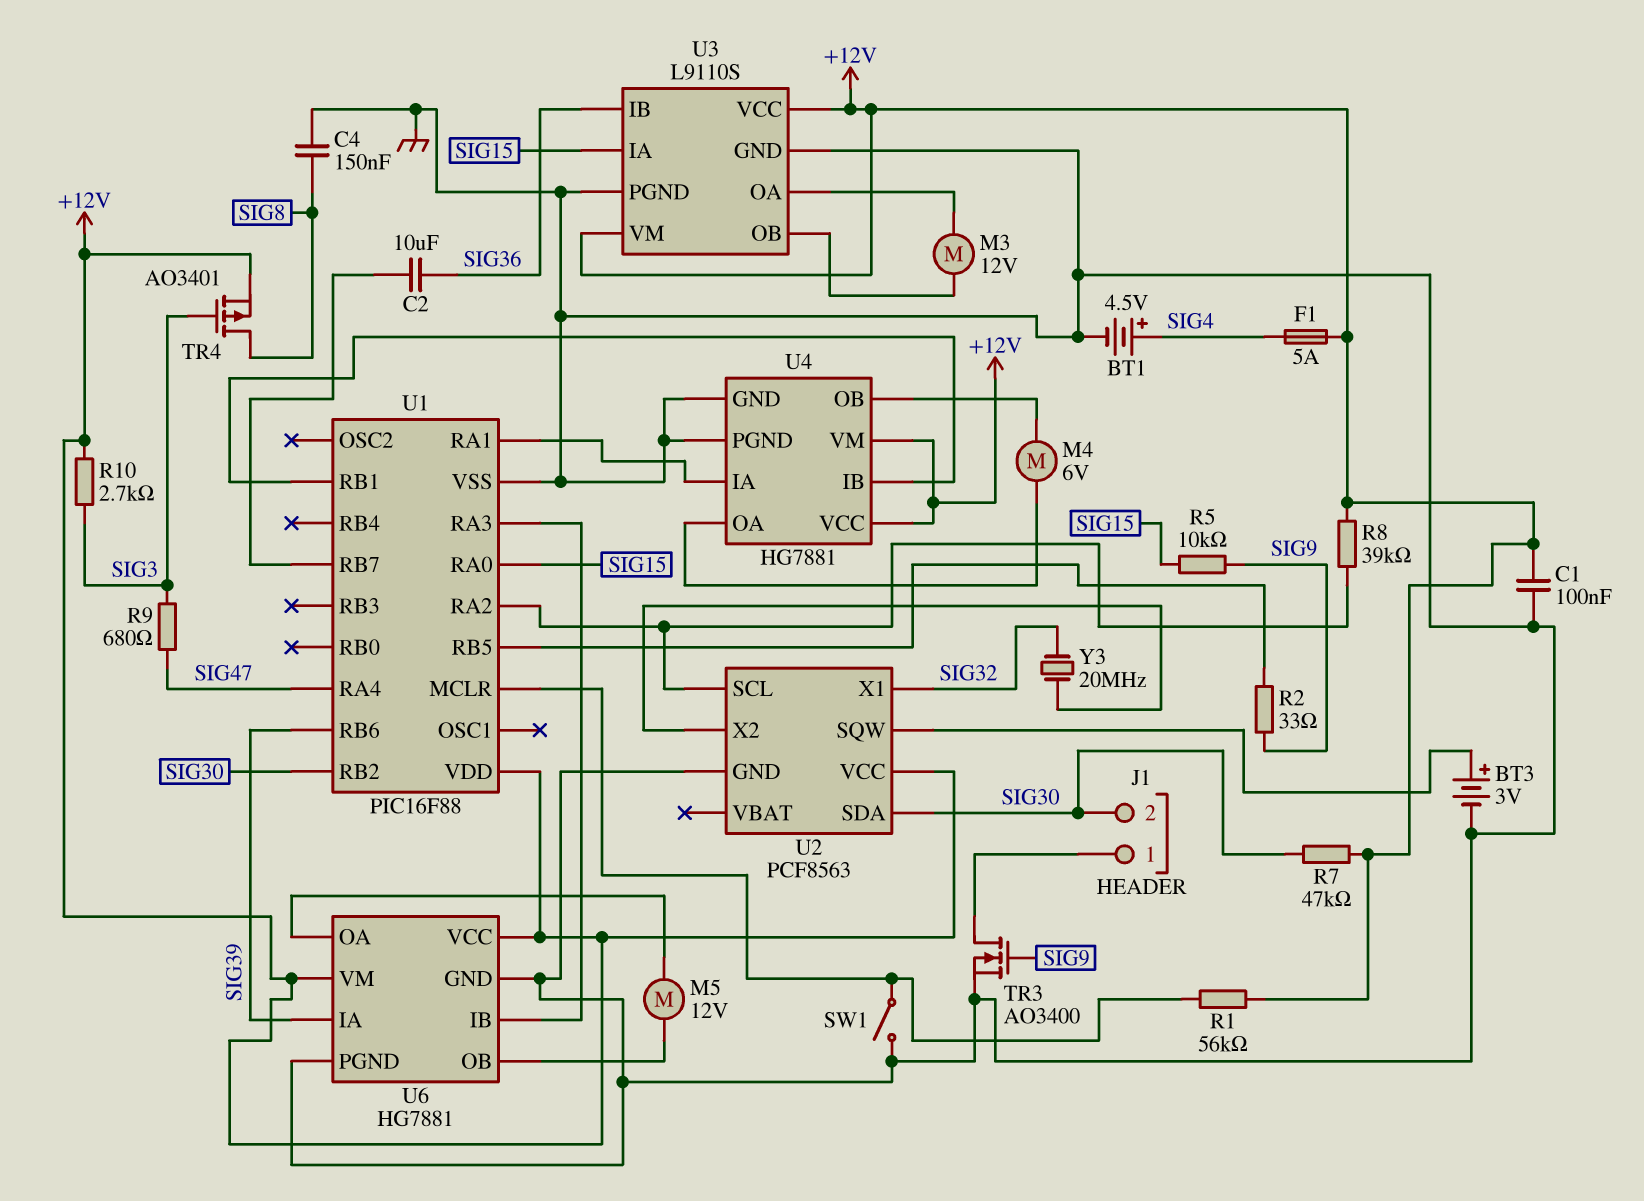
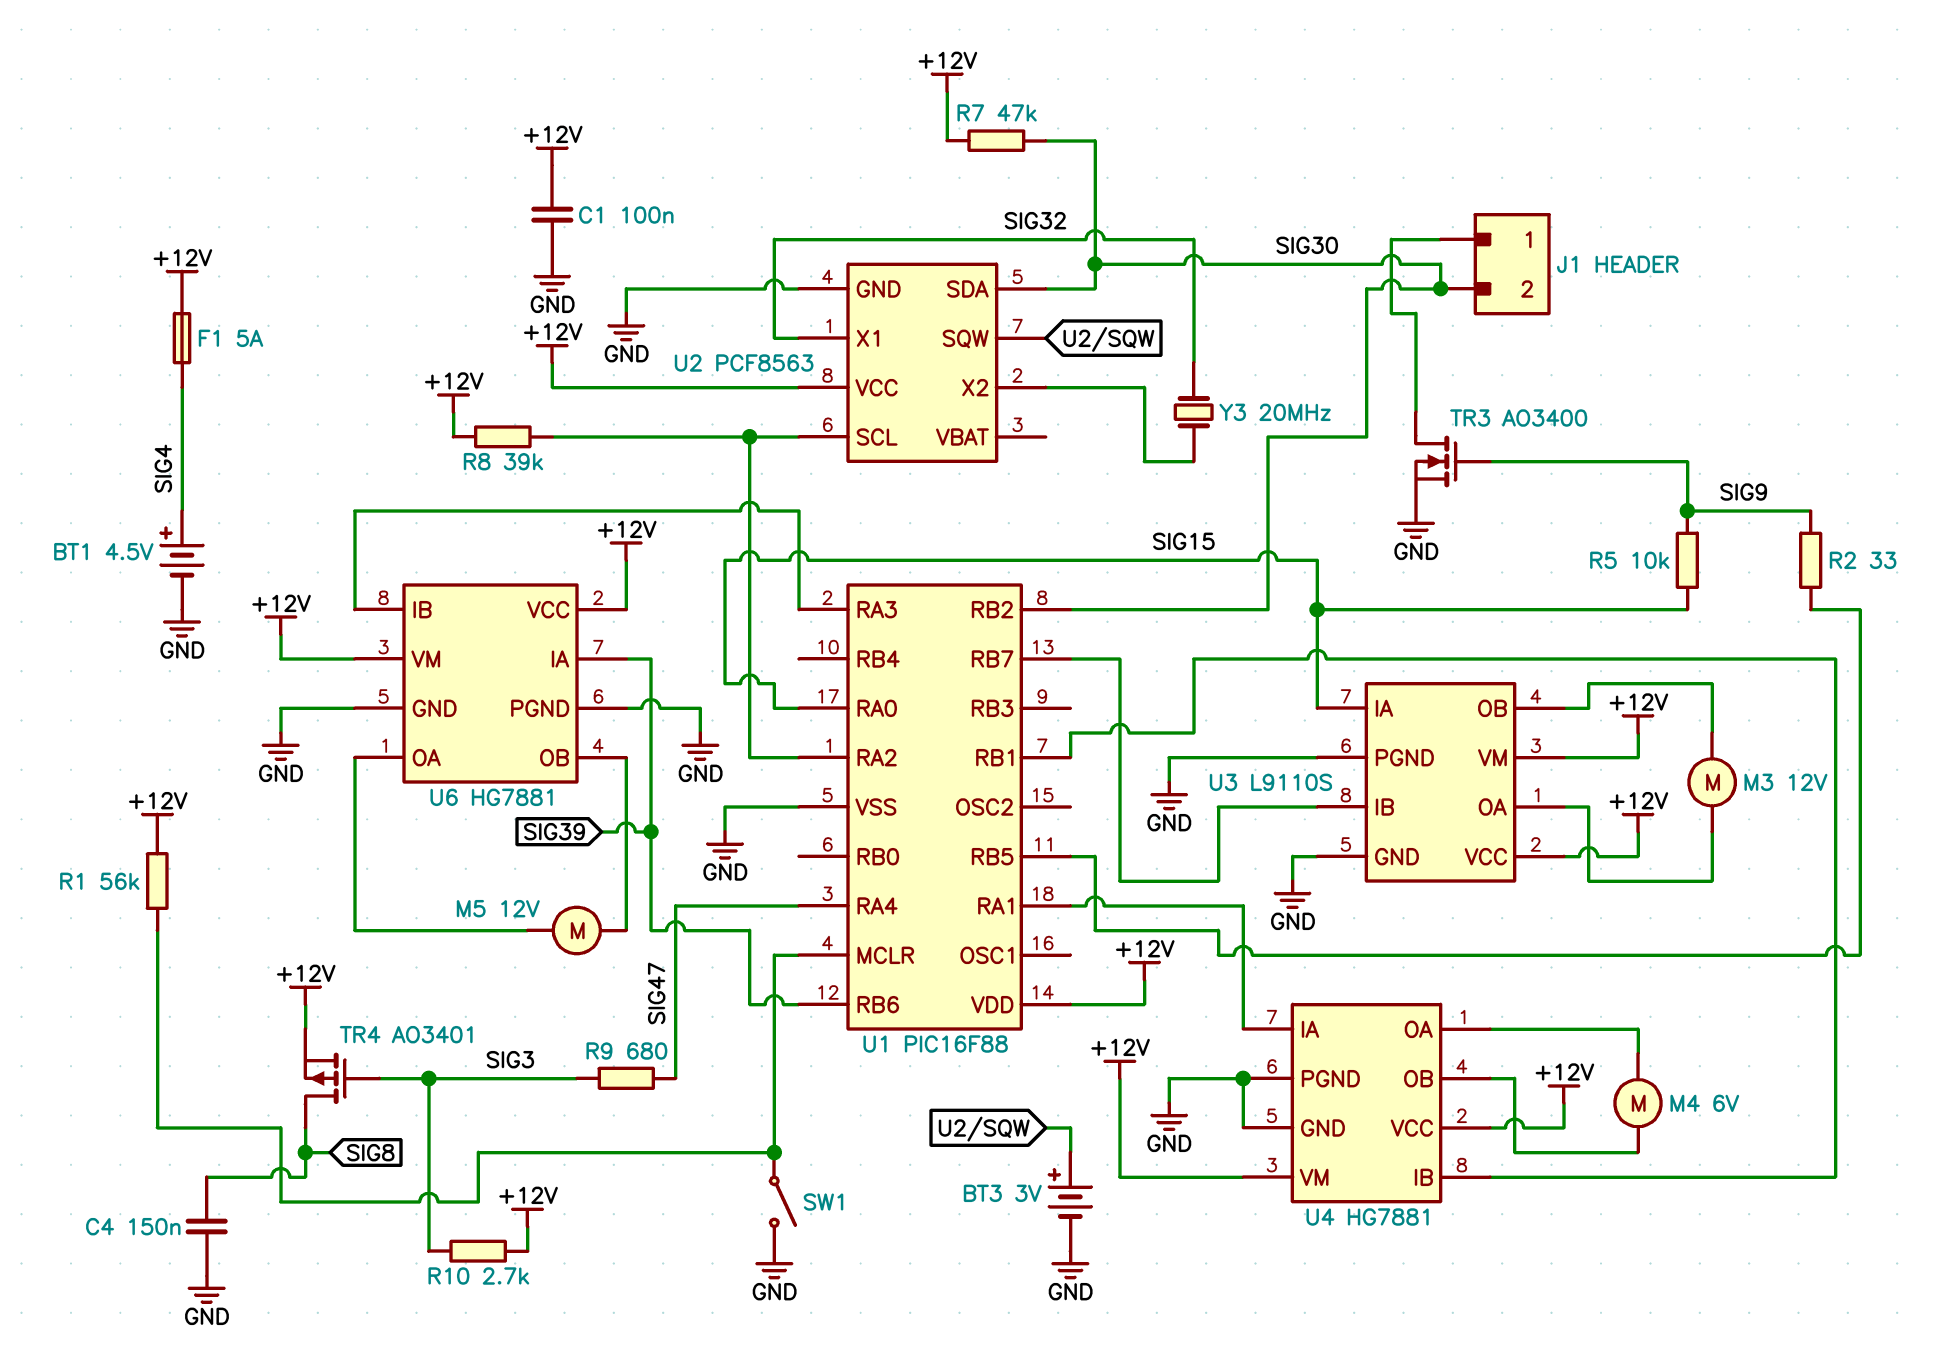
C2: 10uF (SIG36, U1/RB7) -> none
U3 pin IB: SIG36 -> U1/RB7

